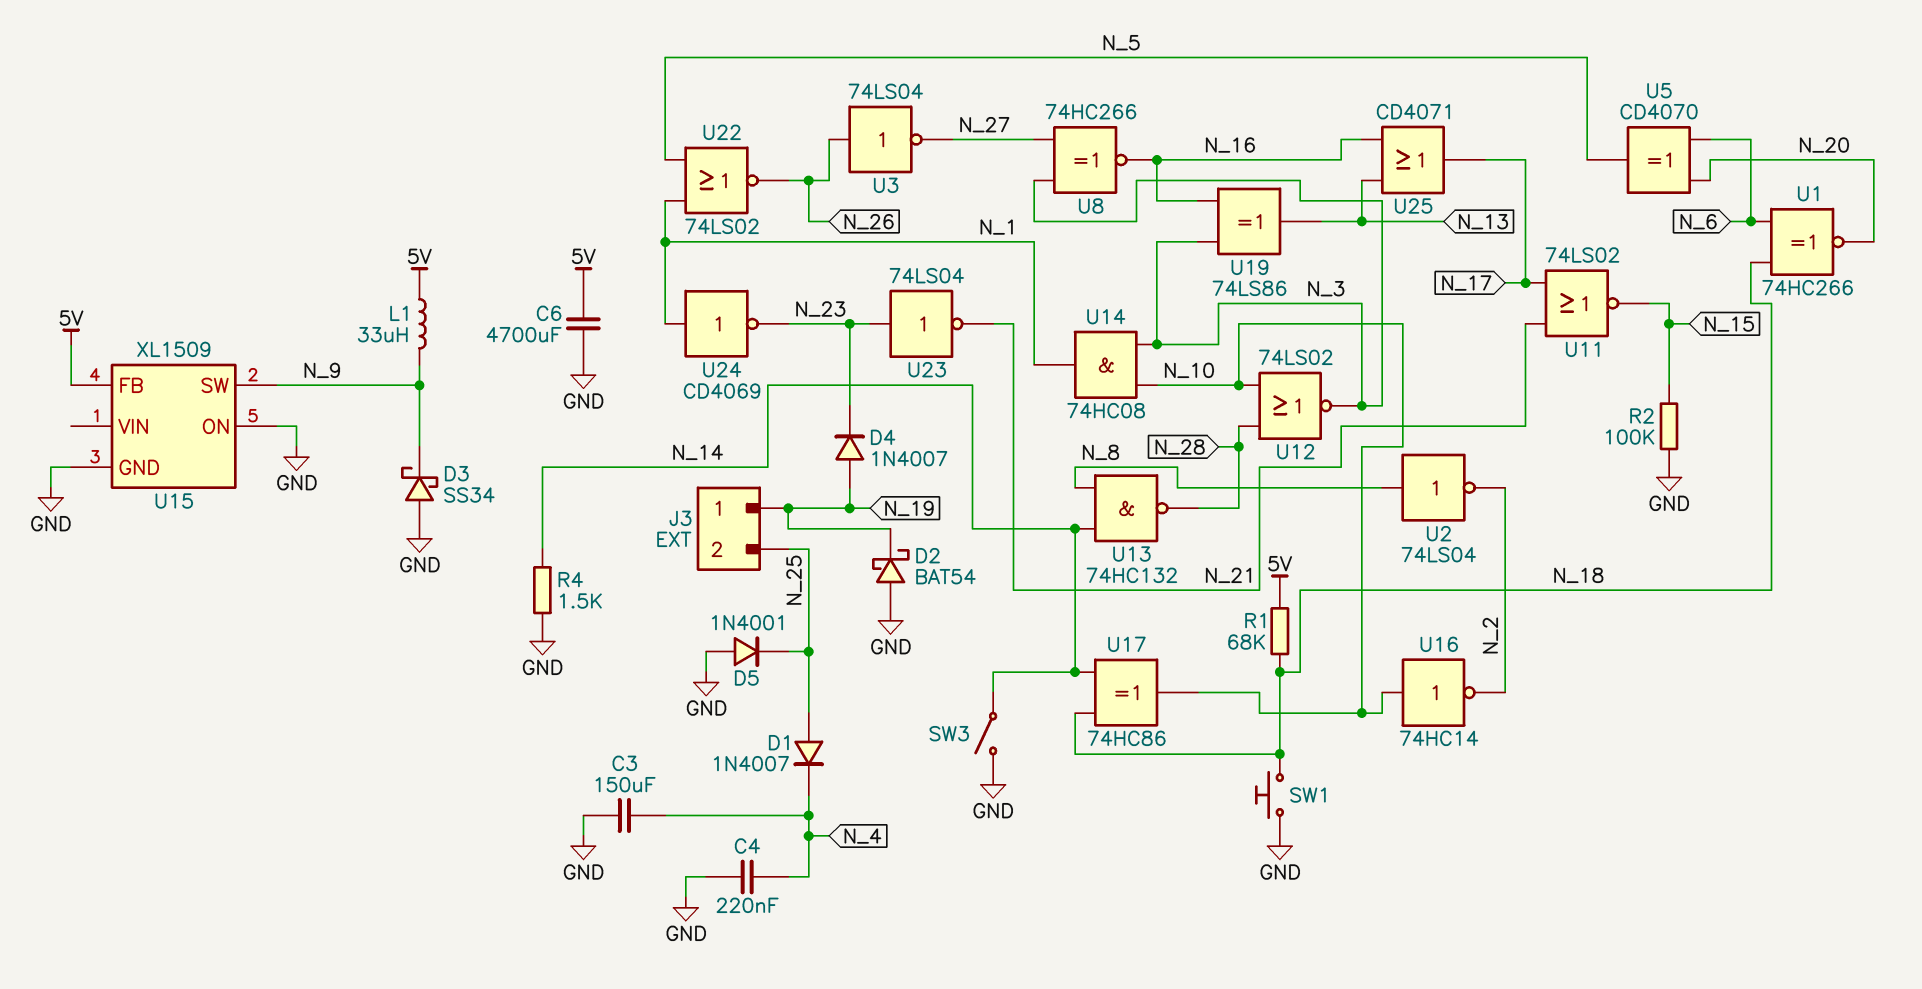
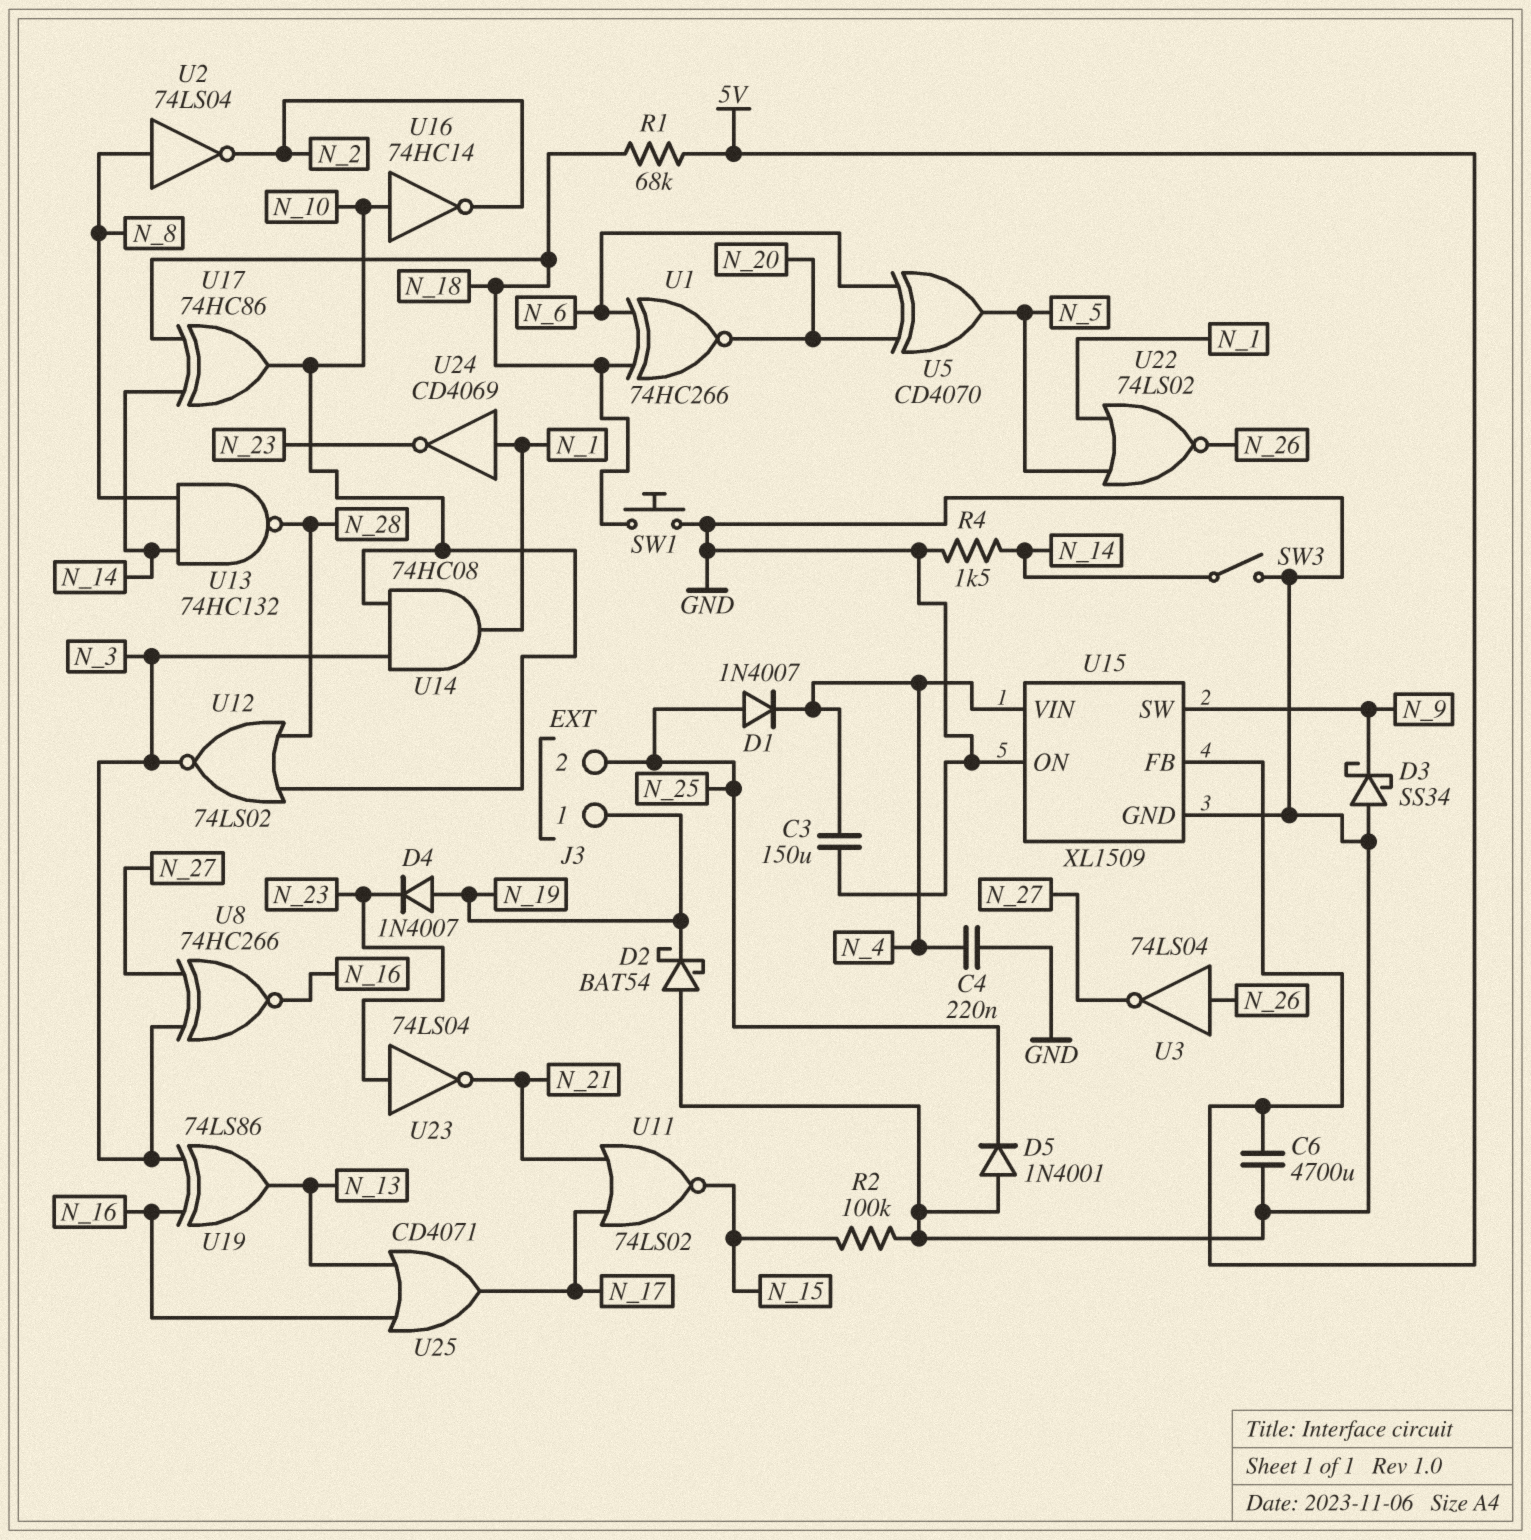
L1: 33uH (5V, N_9) -> none
U15 pin VIN: none -> N_4

